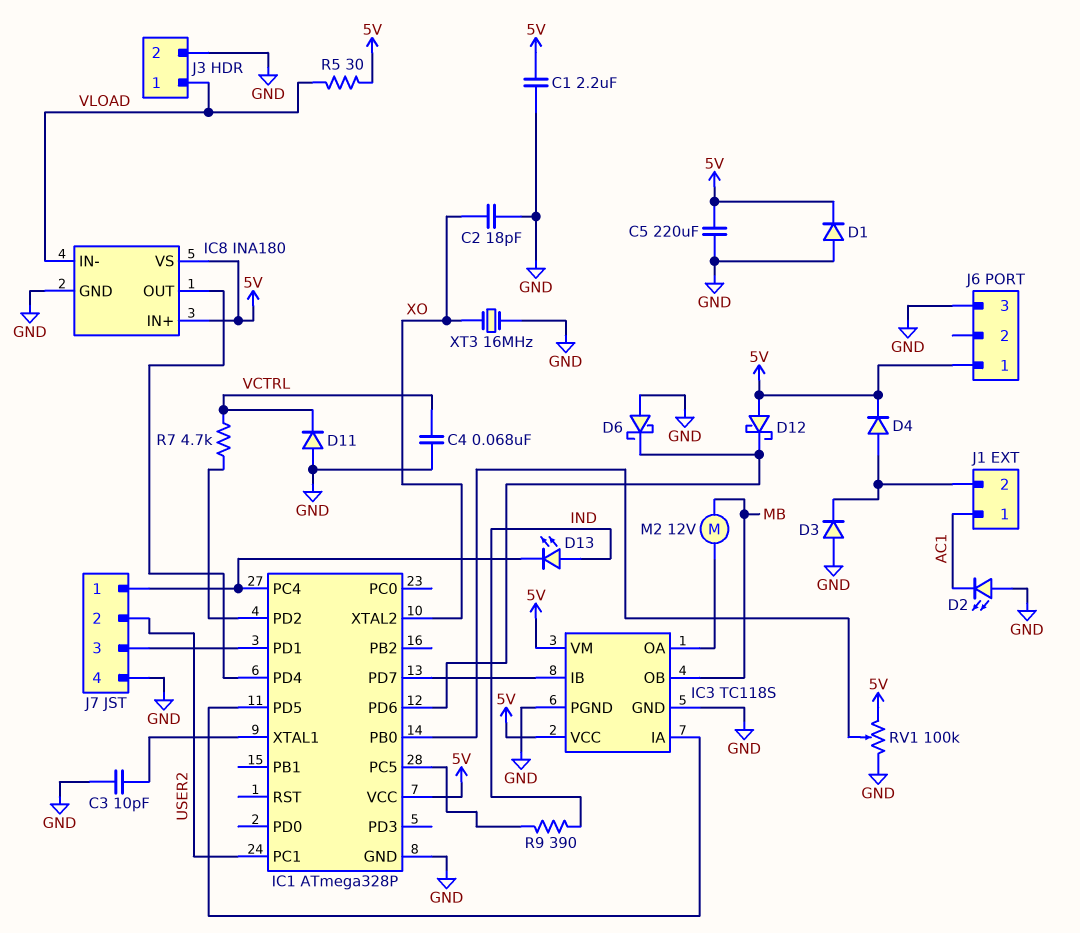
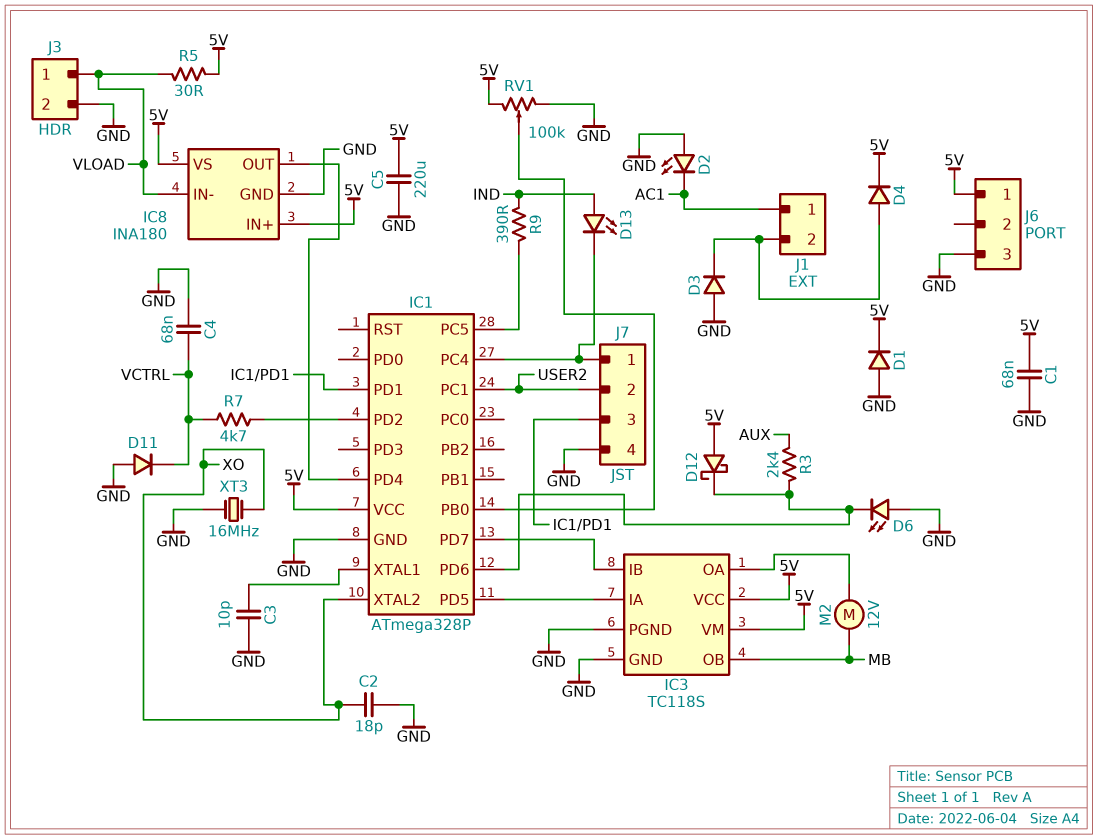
C1: 2.2uF (5V, GND) -> 68nF (5V, GND)
D6: schottky (A GND, K IC1/PD6) -> LED (A GND, K IC1/PD6)
R3: none -> 2.4k (AUX, IC1/PD6)

